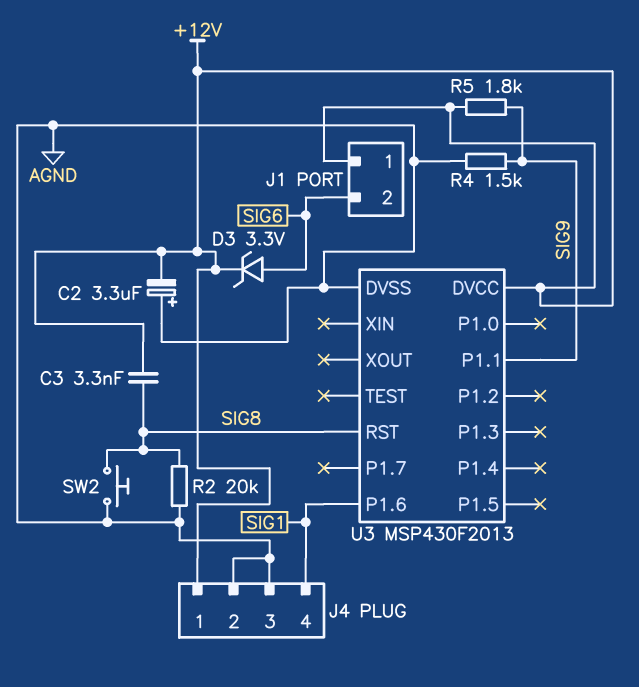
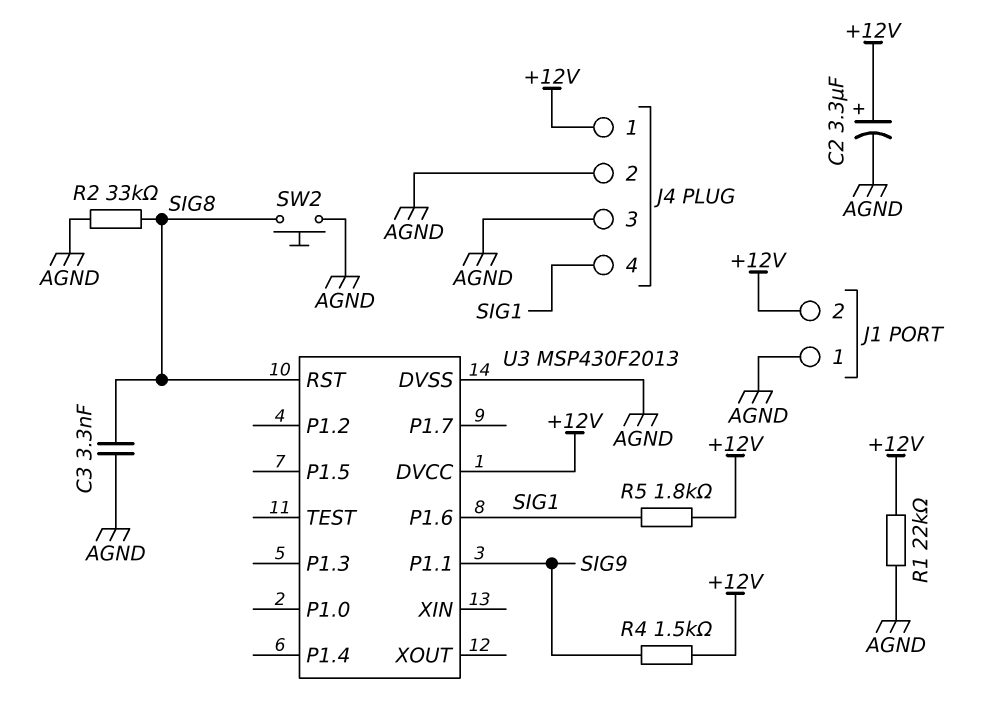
C2: 3.3uF (plus AGND, minus +12V) -> 3.3uF (plus +12V, minus AGND)
C3: 3.3nF (+12V, SIG8) -> 3.3nF (AGND, SIG8)
D3: zener 3.3V (A SIG6, K +12V) -> none
J1 pin 1: +12V -> AGND
J1 pin 2: SIG6 -> +12V
R1: none -> 22k (+12V, AGND)
R2: 20k (AGND, SIG8) -> 33k (AGND, SIG8)
R4: 1.5k (AGND, SIG9) -> 1.5k (+12V, SIG9)
R5: 1.8k (+12V, SIG9) -> 1.8k (+12V, SIG1)

